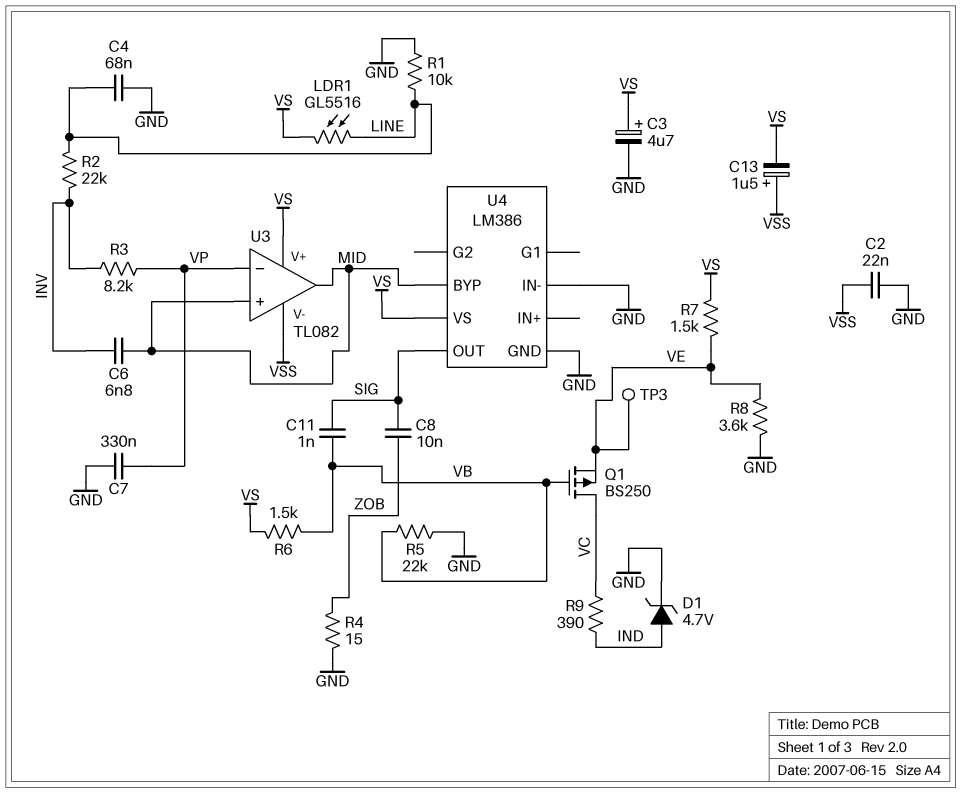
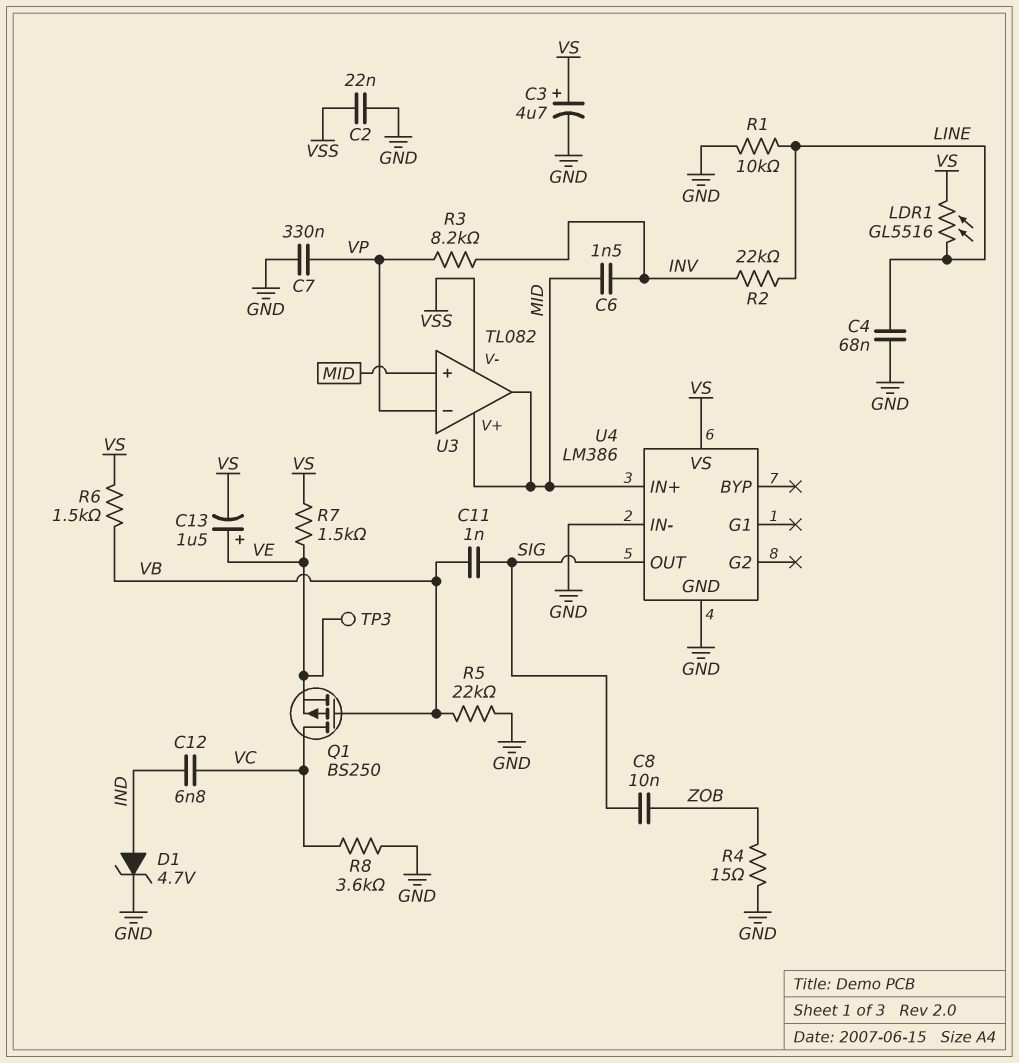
C6: 6.8nF (INV, MID) -> 1.5nF (INV, MID)
C12: none -> 6.8nF (IND, VC)
C13: 1.5uF (plus VSS, minus VS) -> 1.5uF (plus VE, minus VS)
R8: 3.6k (GND, VE) -> 3.6k (GND, VC)
R9: 390 (IND, VC) -> none
U3 pin V+: VS -> MID
U4 pin BYP: MID -> none
U4 pin IN+: none -> MID

